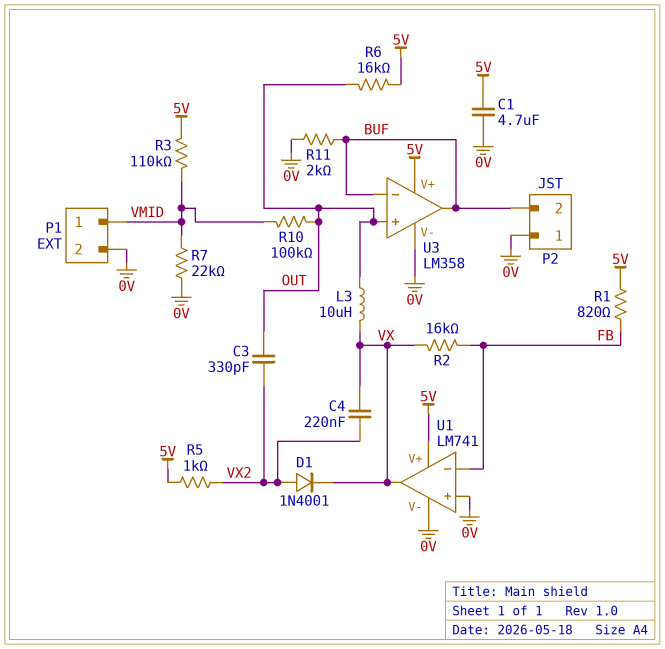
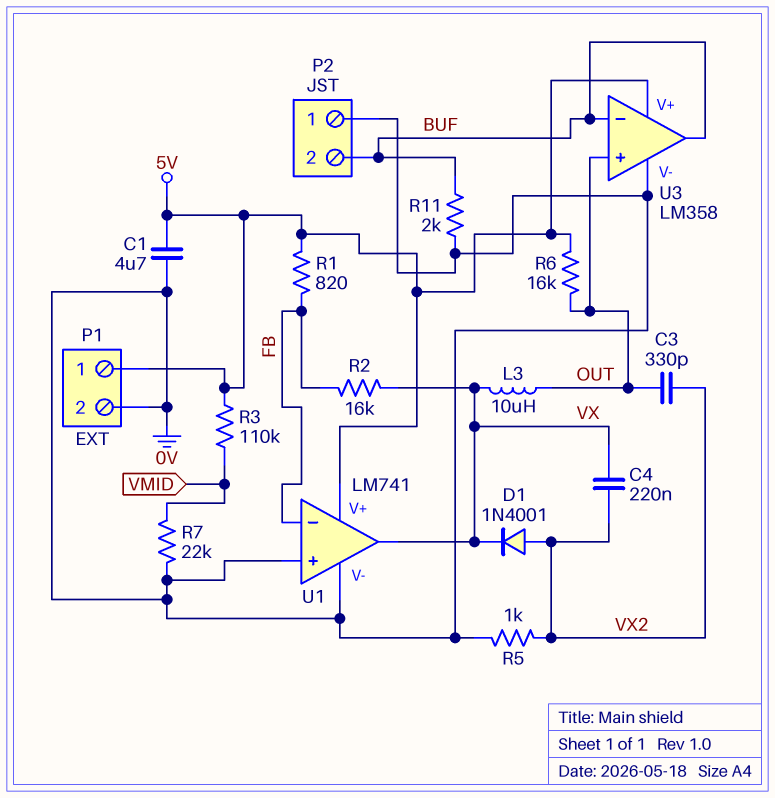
P1 pin 1: VMID -> 5V
R5: 1k (5V, VX2) -> 1k (0V, VX2)
R10: 100k (OUT, VMID) -> none

